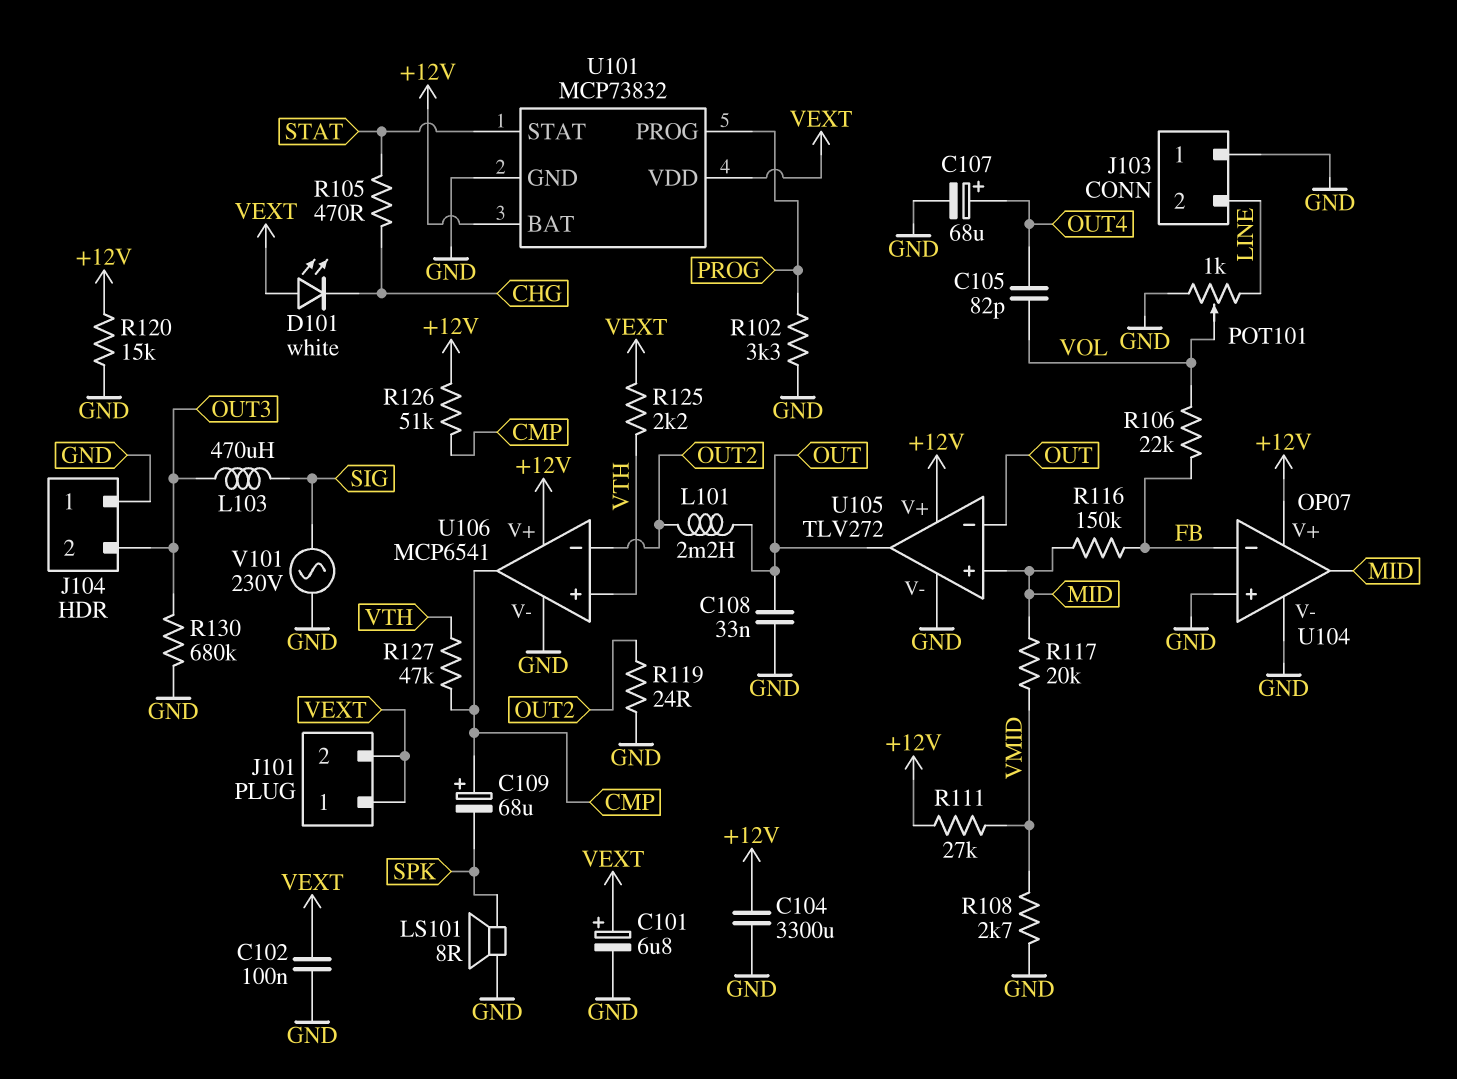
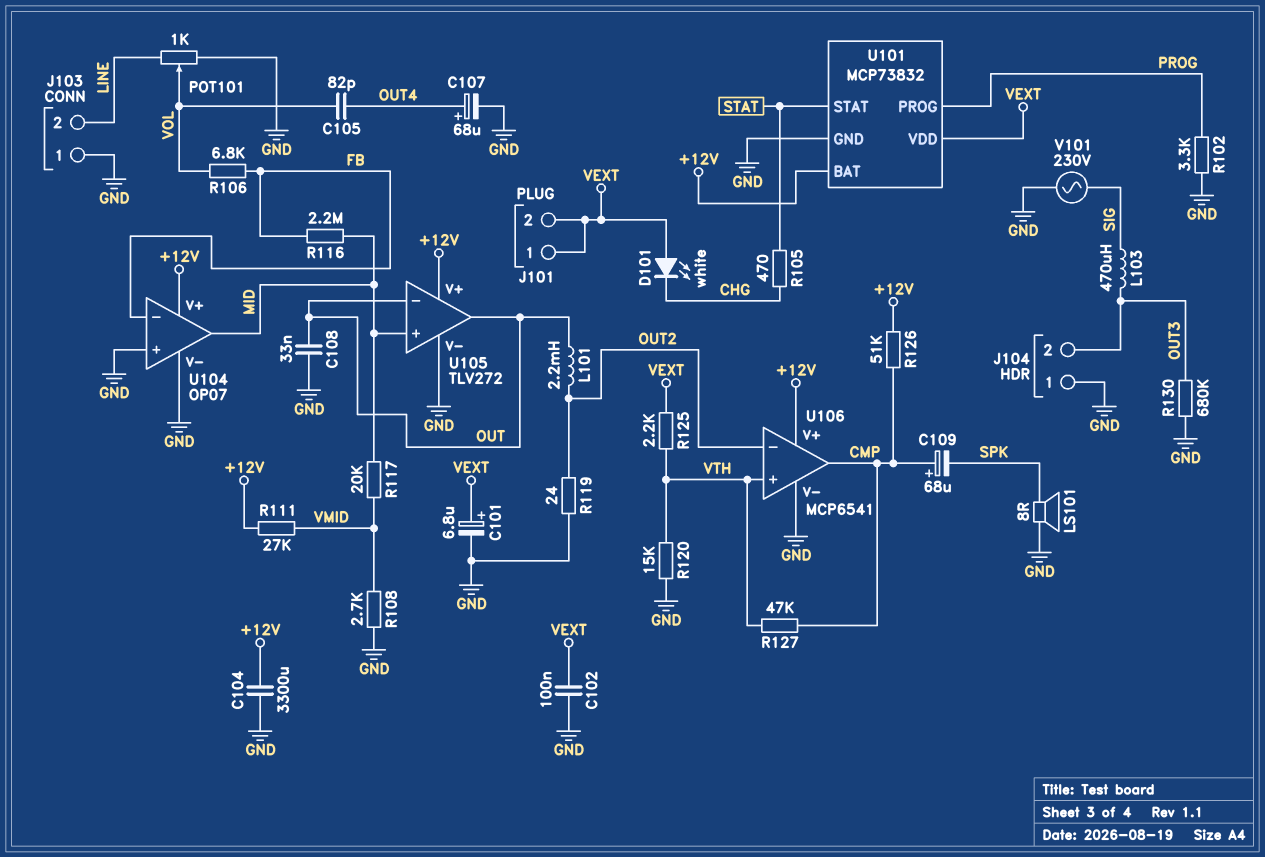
R106: 22k (FB, VOL) -> 6.8k (FB, VOL)
R116: 150k (FB, MID) -> 2.2M (FB, MID)
R120: 15k (+12V, GND) -> 15k (GND, VTH)

